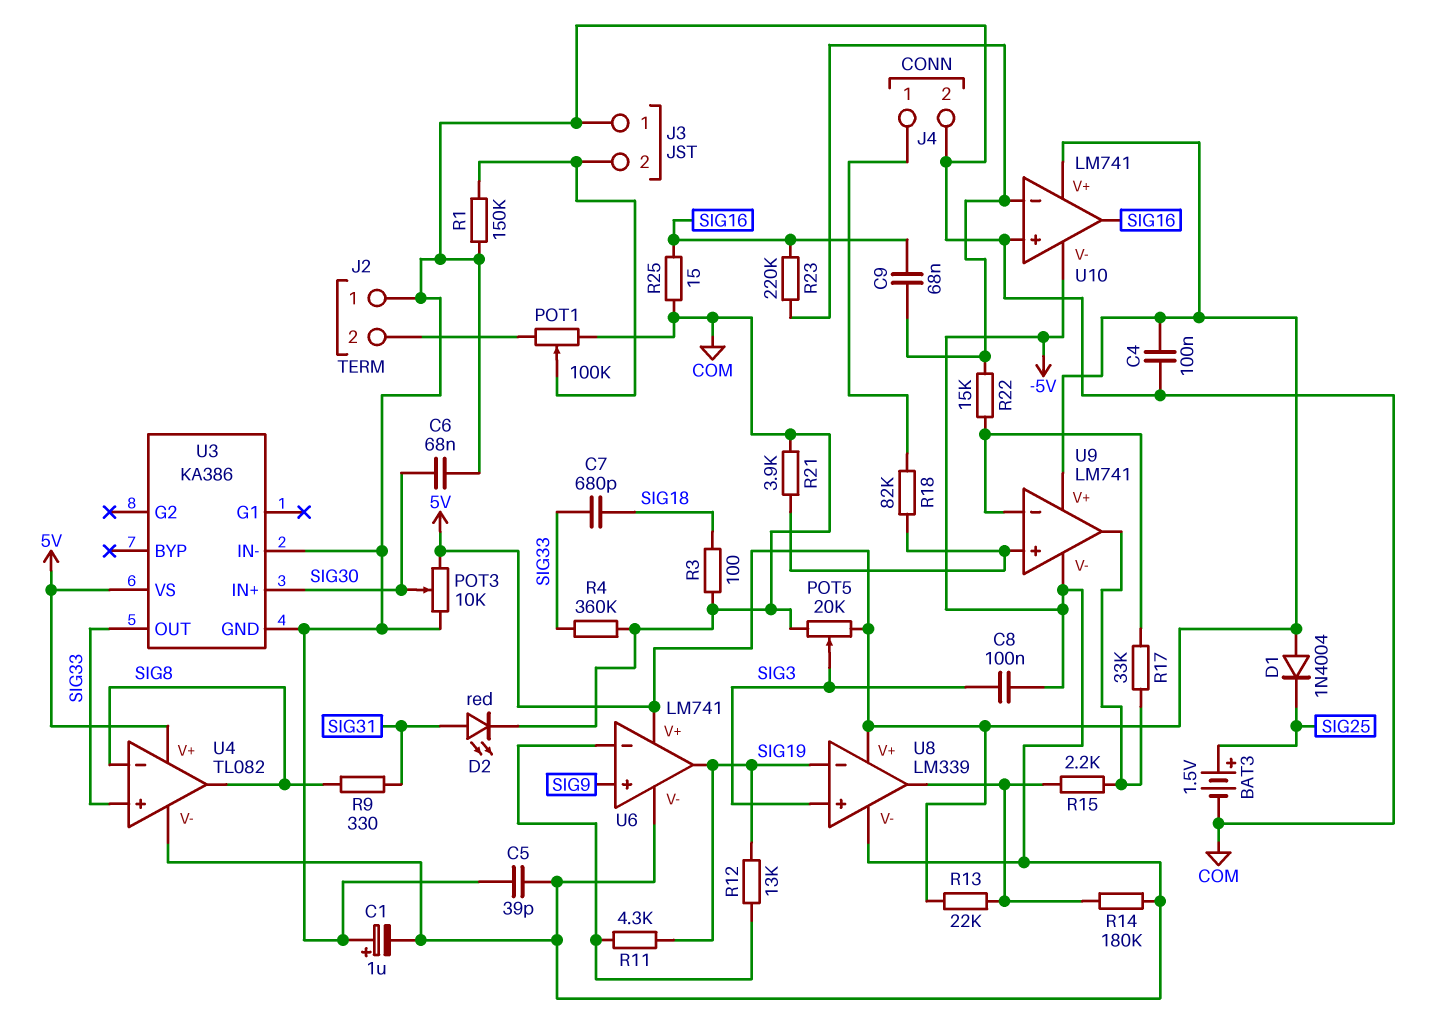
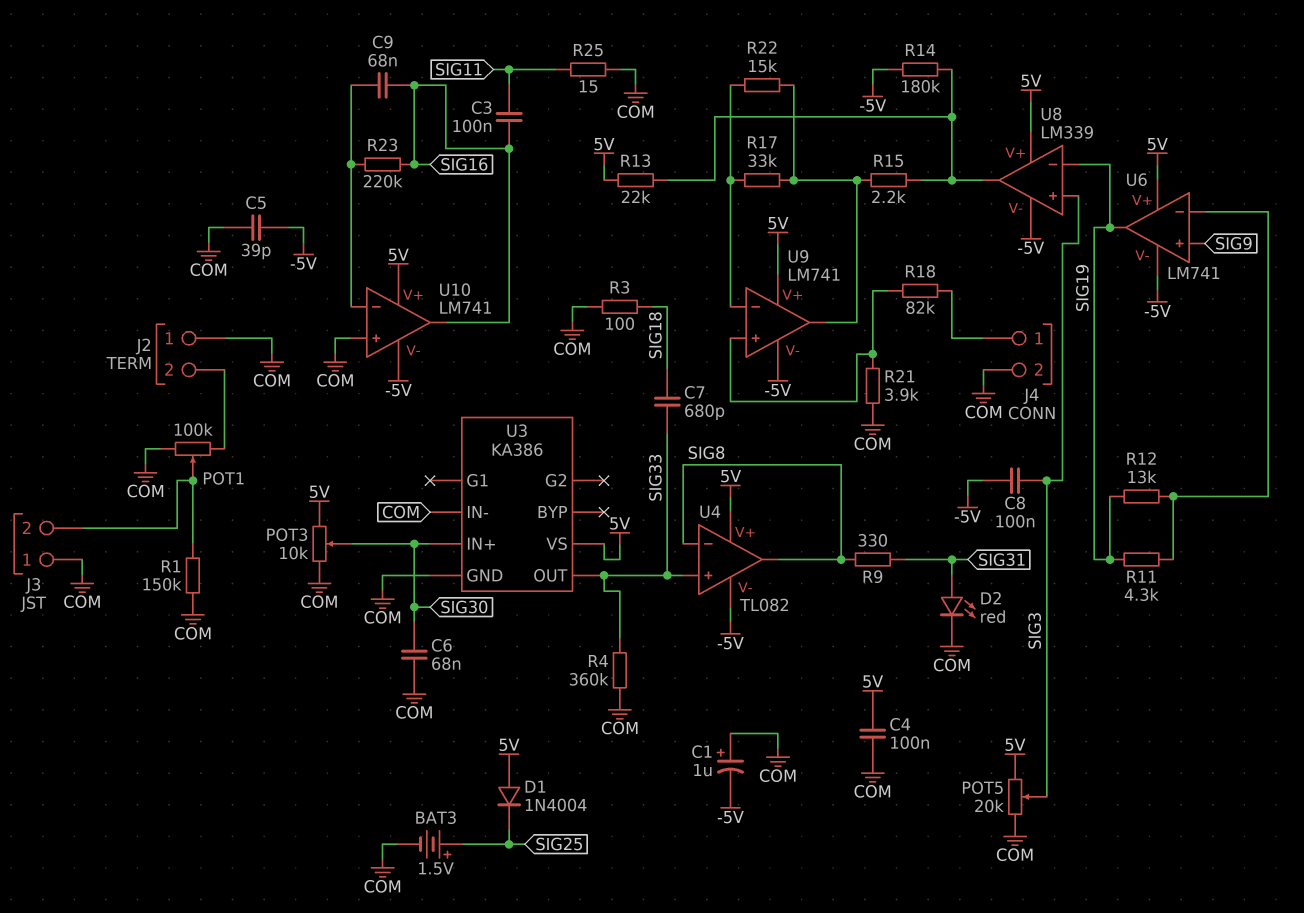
C3: none -> 100nF (SIG11, SIG16)
R22: 15k (U9/in-, U10/in-) -> 15k (U9/in-, U9/out)
R25: 15 (COM, SIG16) -> 15 (COM, SIG11)

